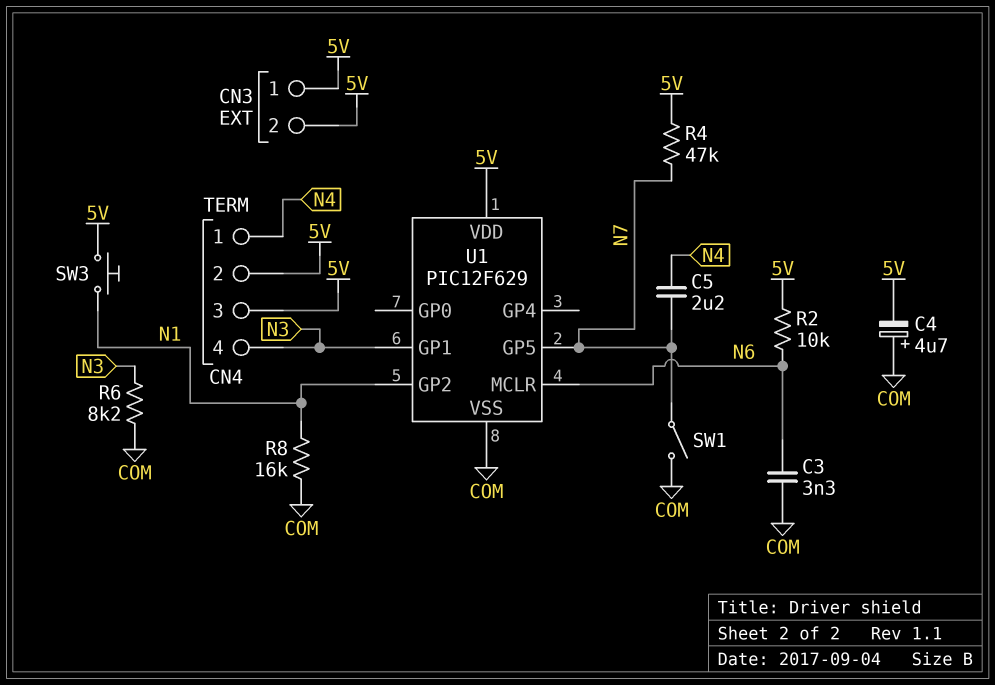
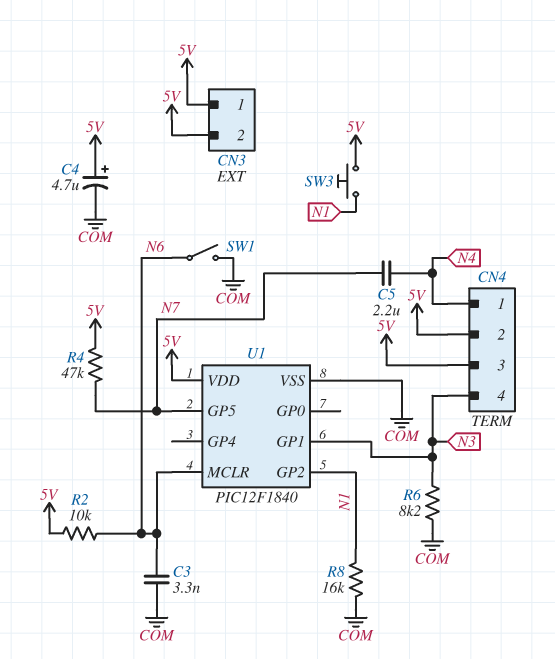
C4: 4.7uF (plus COM, minus 5V) -> 4.7uF (plus 5V, minus COM)
SW1: switch (COM, N7) -> switch (COM, N6)
U1: PIC12F629 -> PIC12F1840

